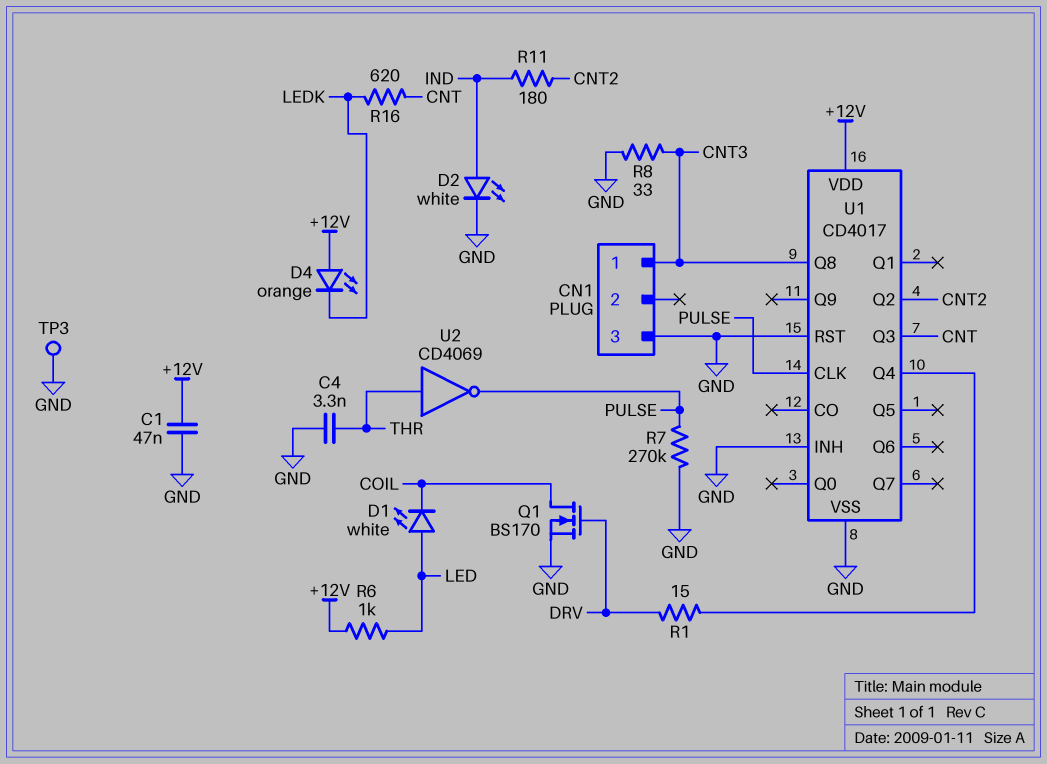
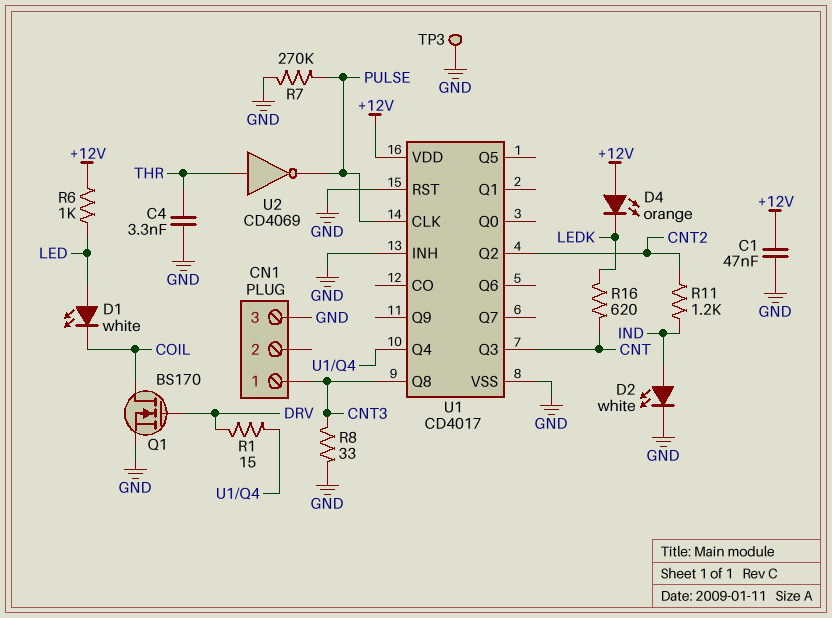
R11: 180 (CNT2, IND) -> 1.2k (CNT2, IND)

